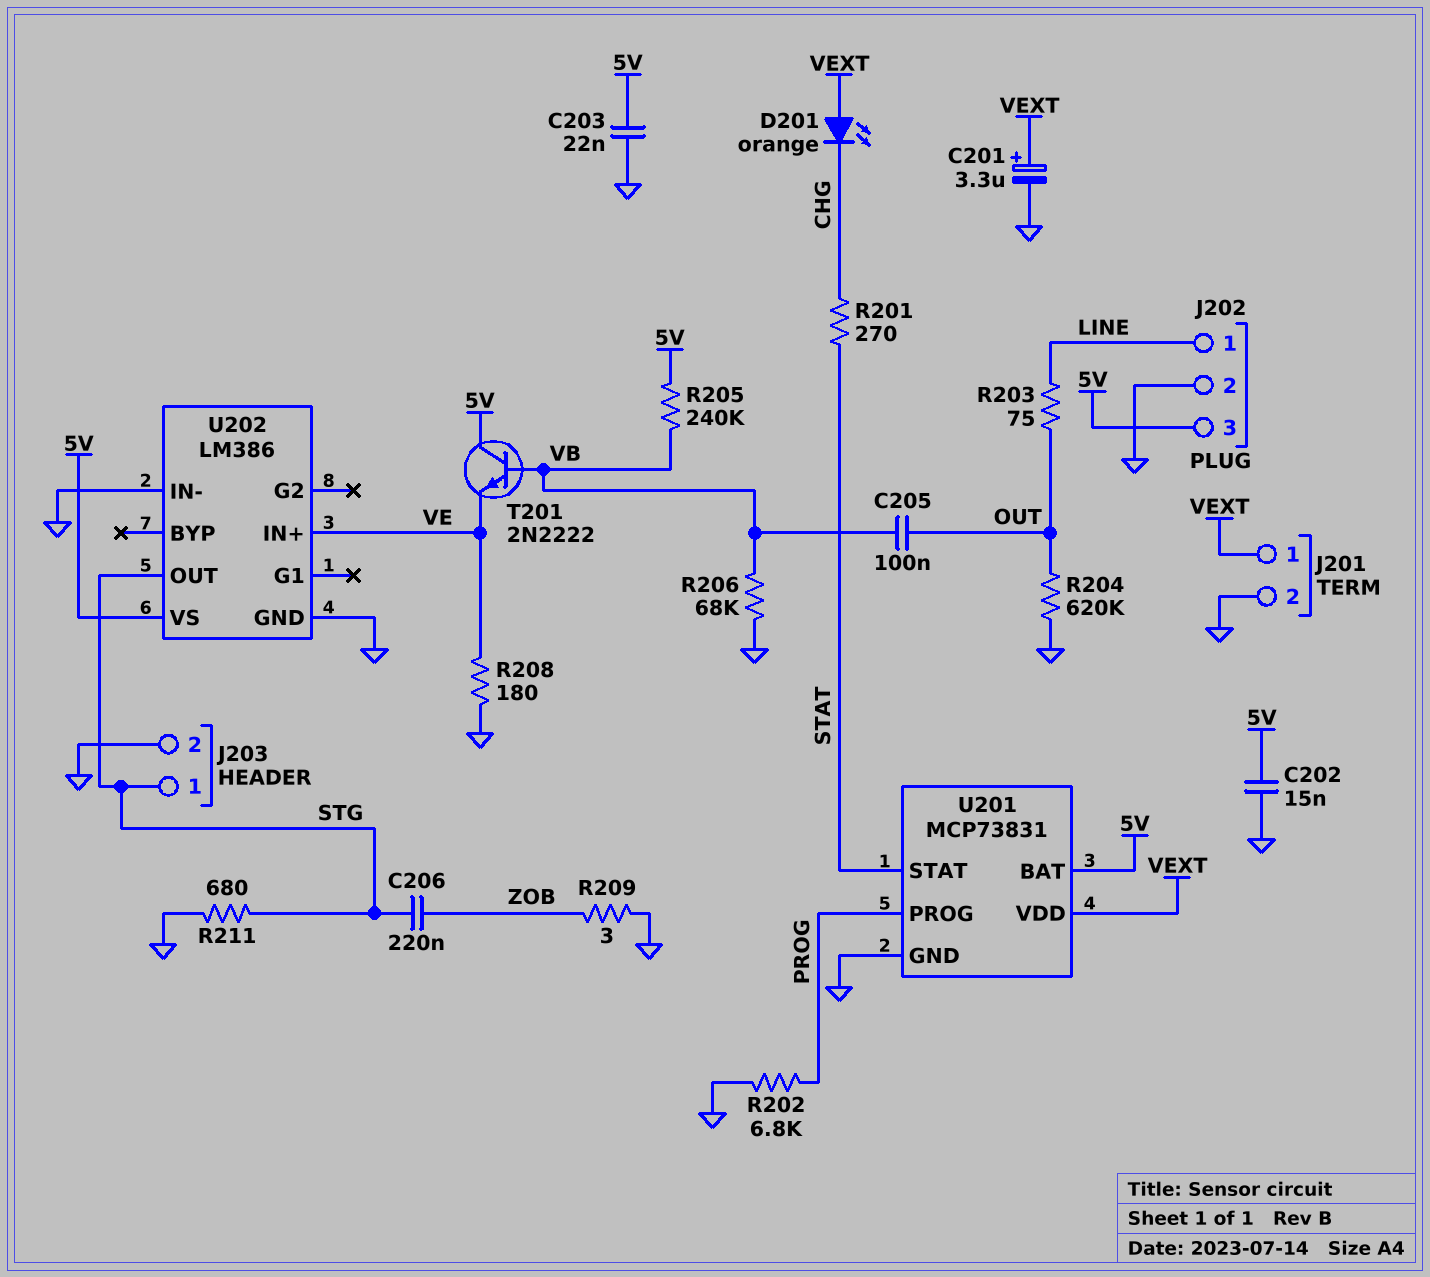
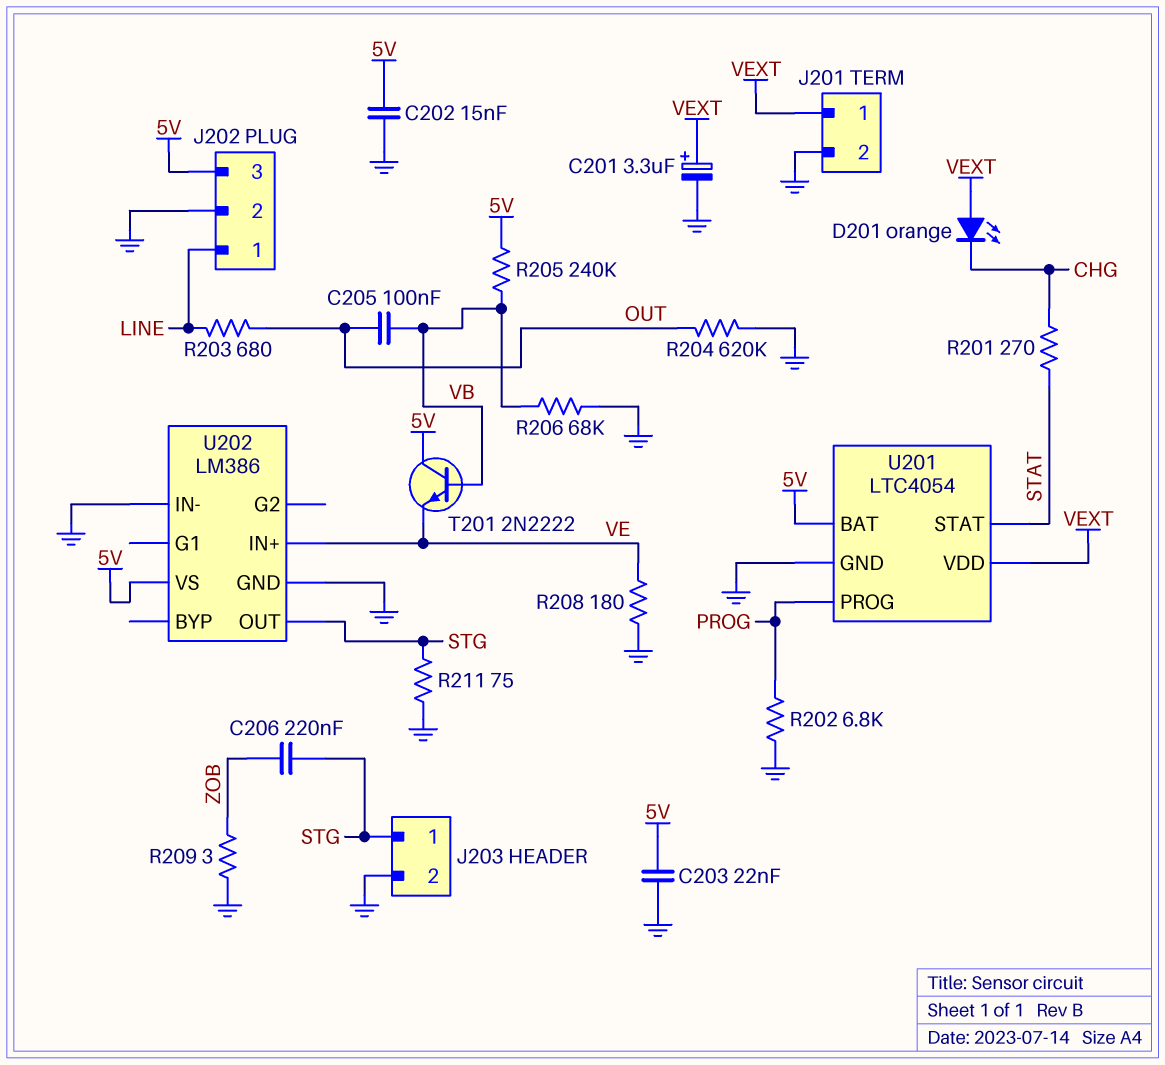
R203: 75 (LINE, OUT) -> 680 (LINE, OUT)
R211: 680 (GND, STG) -> 75 (GND, STG)
U201: MCP73831 -> LTC4054

